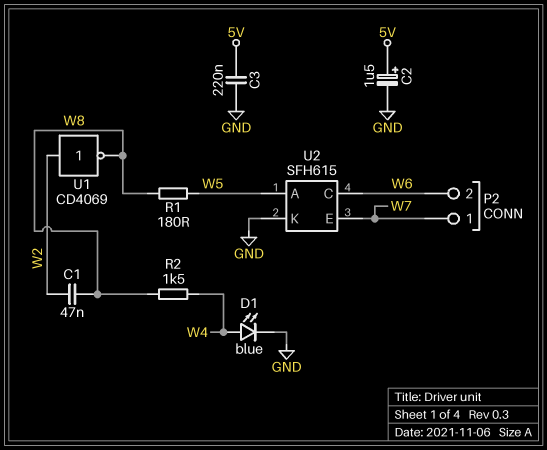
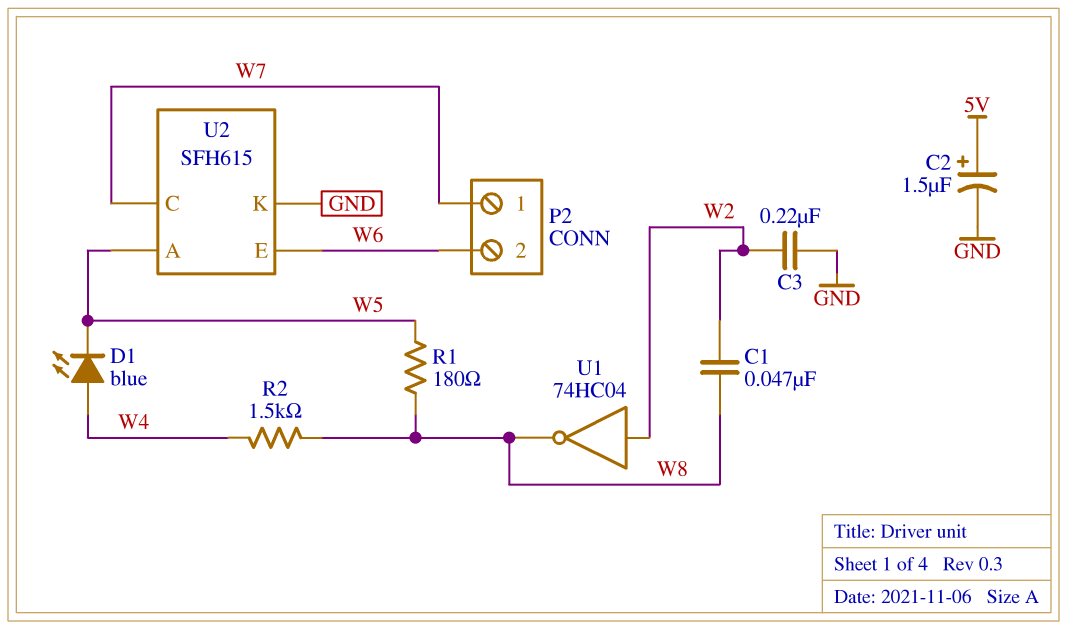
C3: 220nF (5V, GND) -> 220nF (GND, W2)
D1: LED blue (A W4, K GND) -> LED blue (A W4, K W5)
U1: NOT CD4069 (in W2, out W8) -> NOT 74HC04 (in W2, out W8)
U2 pin C: W6 -> W7
U2 pin E: W7 -> W6

